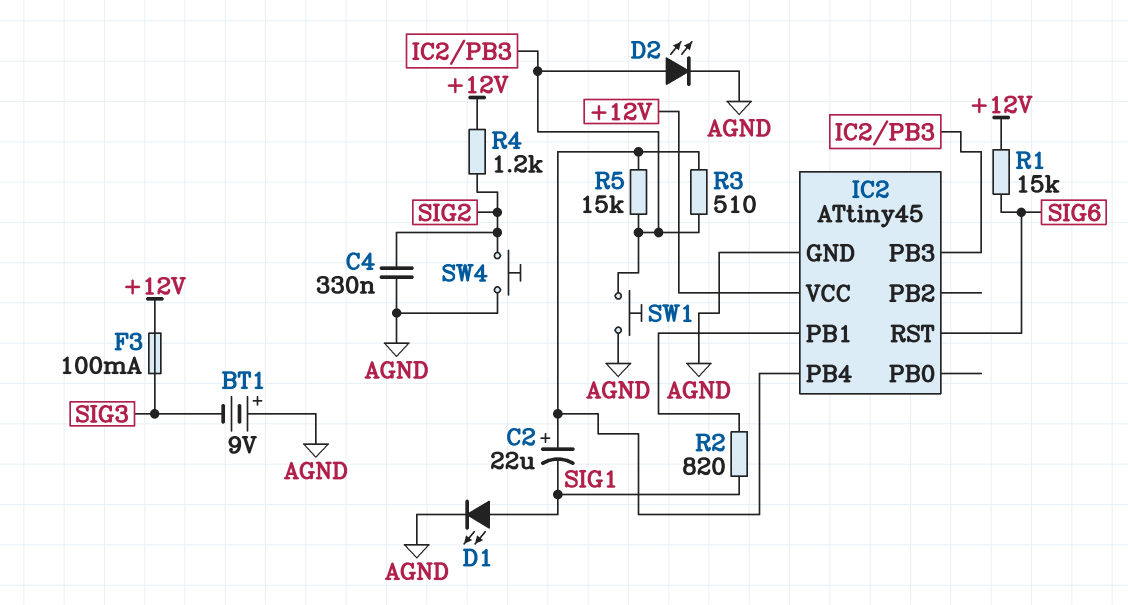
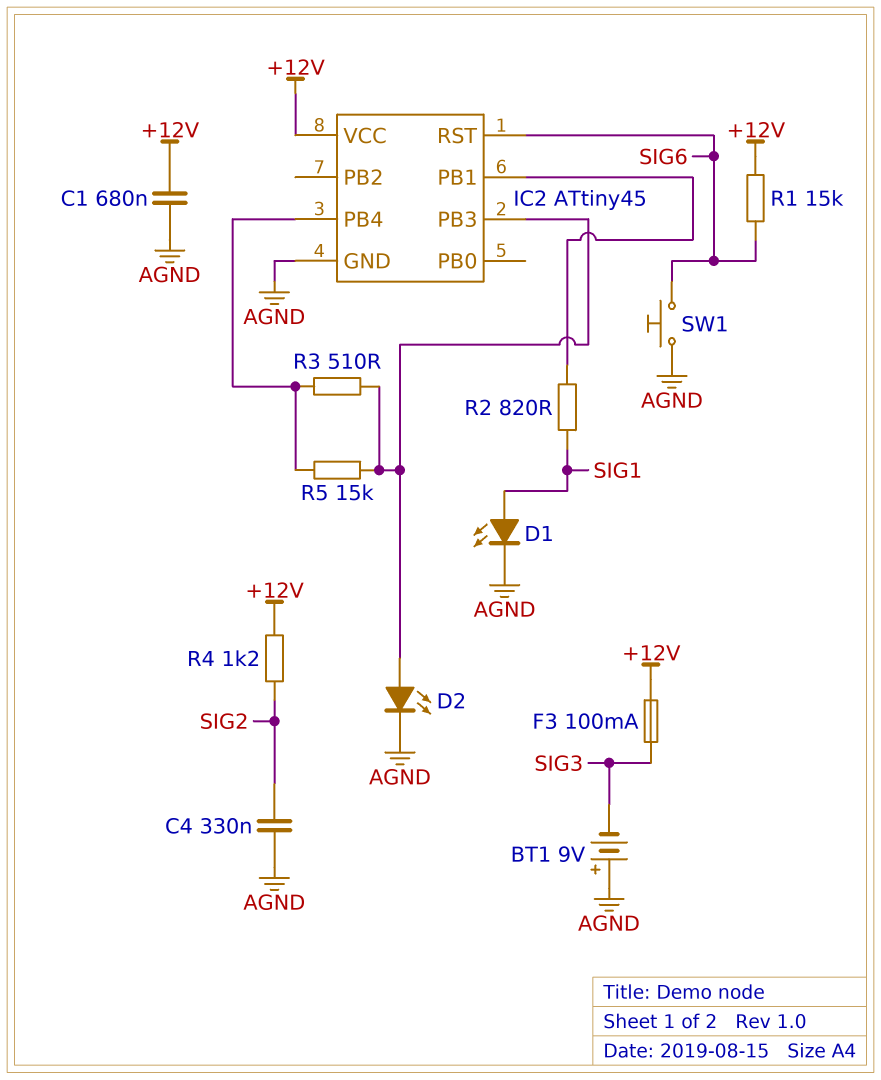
C1: none -> 680nF (+12V, AGND)
C2: 22uF (plus IC2/PB4, minus SIG1) -> none
SW1: button (AGND, IC2/PB3) -> button (AGND, SIG6)
SW4: button (AGND, SIG2) -> none

